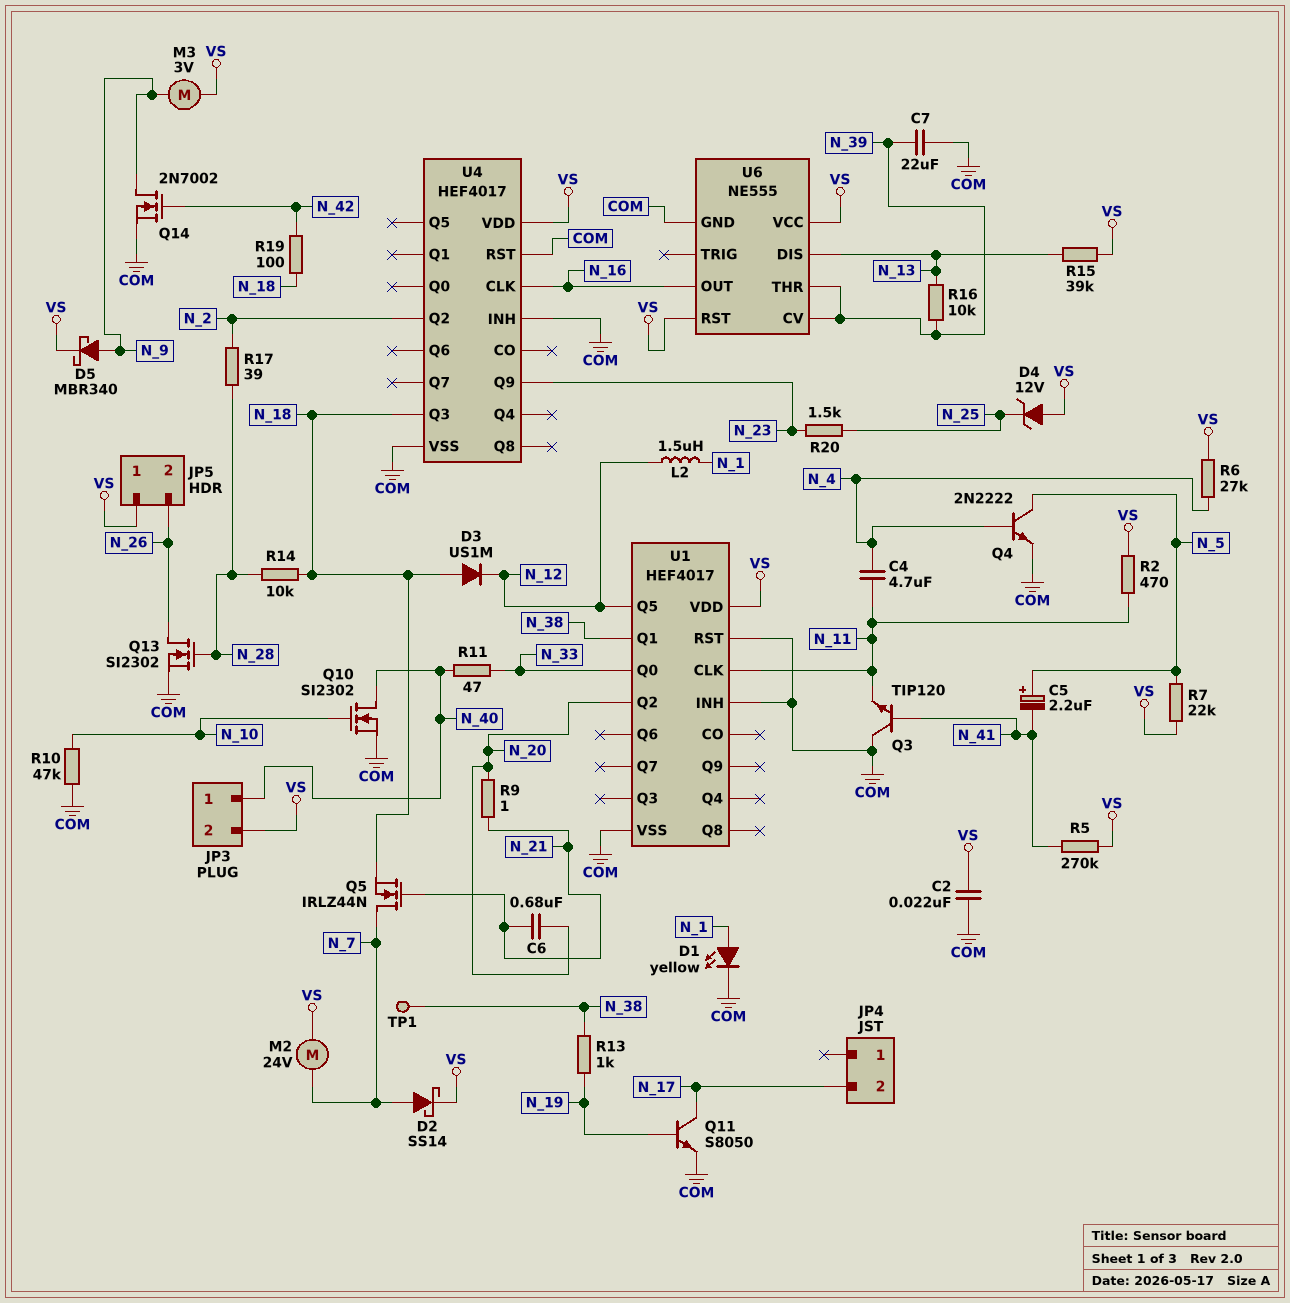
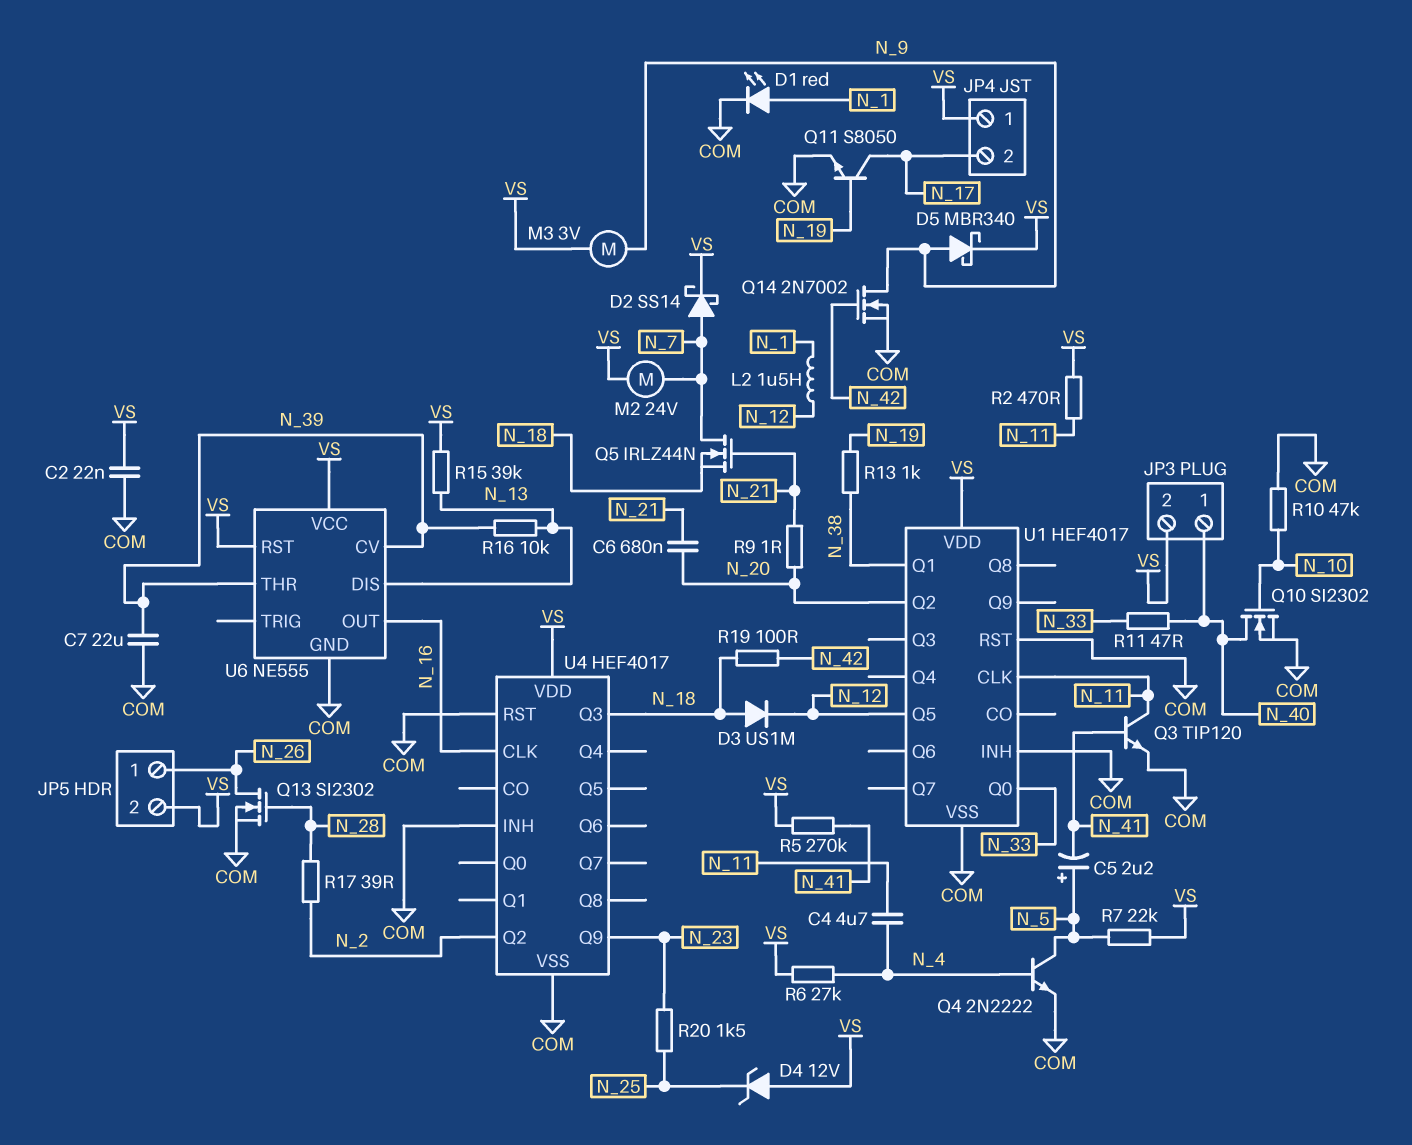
D1: LED yellow (A N_1, K COM) -> LED red (A N_1, K COM)
JP4 pin 1: none -> VS
JP5 pin 1: VS -> N_26
JP5 pin 2: N_26 -> VS
Q3: NPN TIP120 (B N_41, C COM, E N_11) -> NPN TIP120 (B N_41, C N_11, E COM)
R14: 10k (N_18, N_28) -> none
TP1: test point (N_38) -> none

